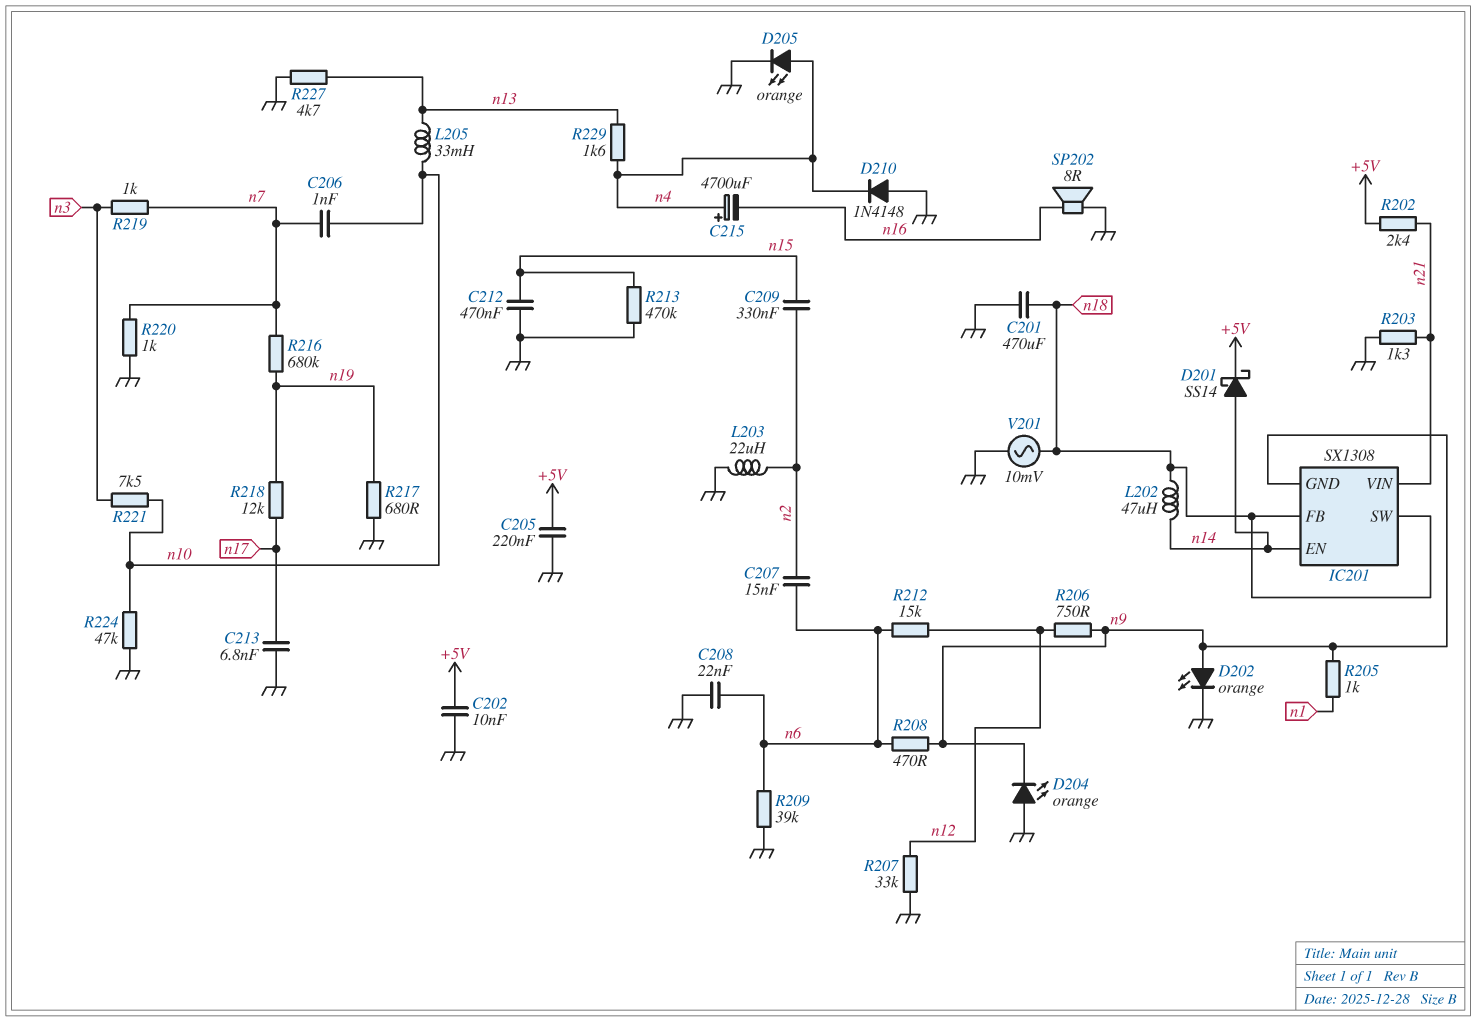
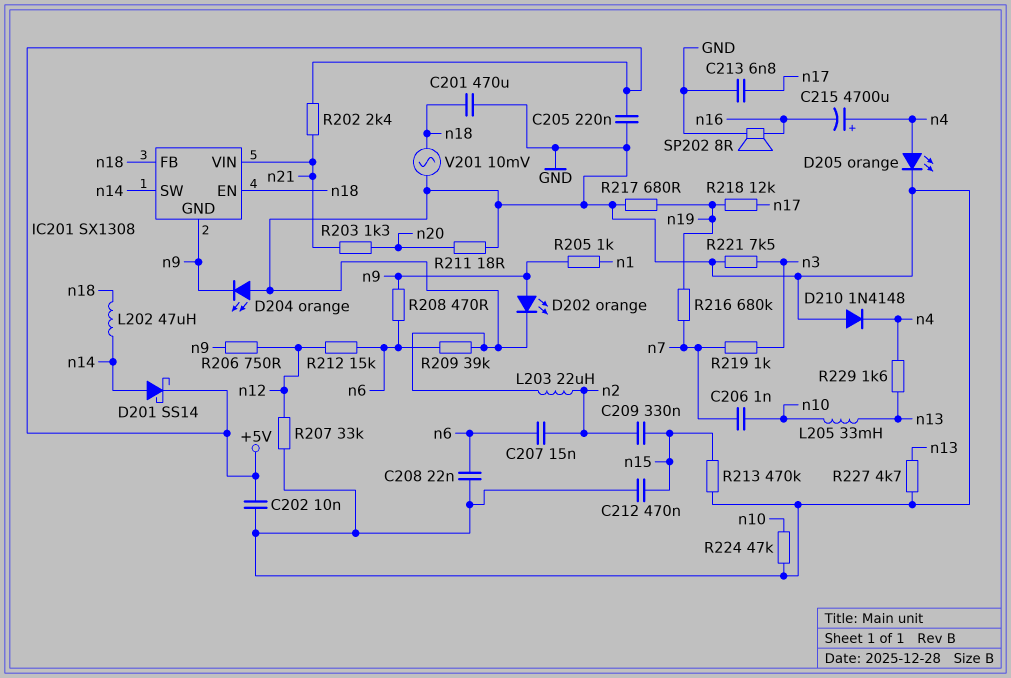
IC201 pin EN: n14 -> n18
IC201 pin SW: n18 -> n14
R203: 1.3k (GND, n21) -> 1.3k (n20, n21)
R211: none -> 18 (GND, n20)
R220: 1k (GND, n7) -> none
R221: 7.5k (n3, n10) -> 7.5k (GND, n3)

